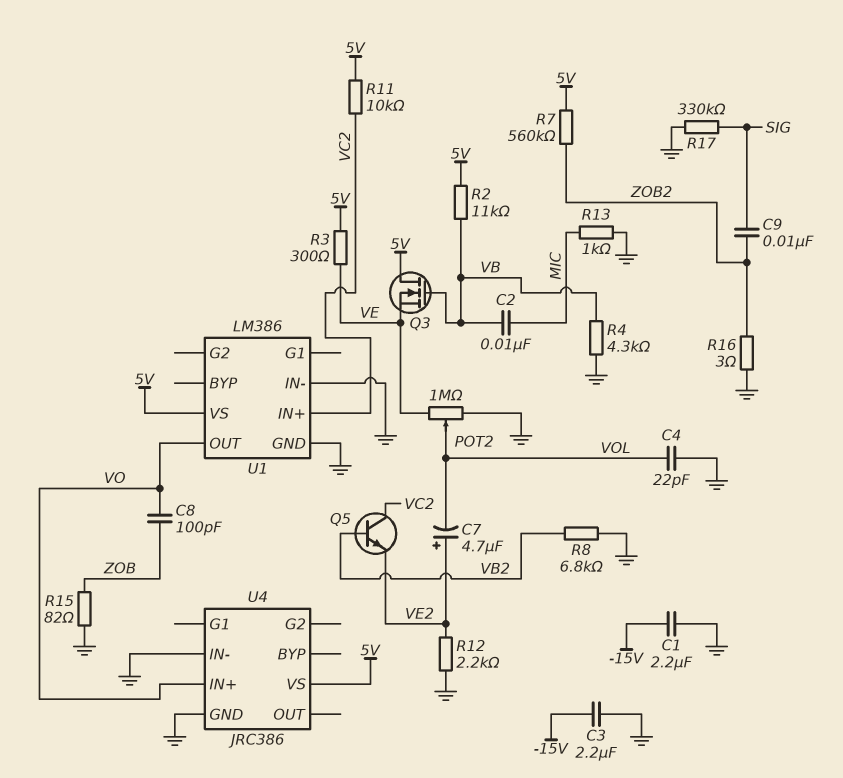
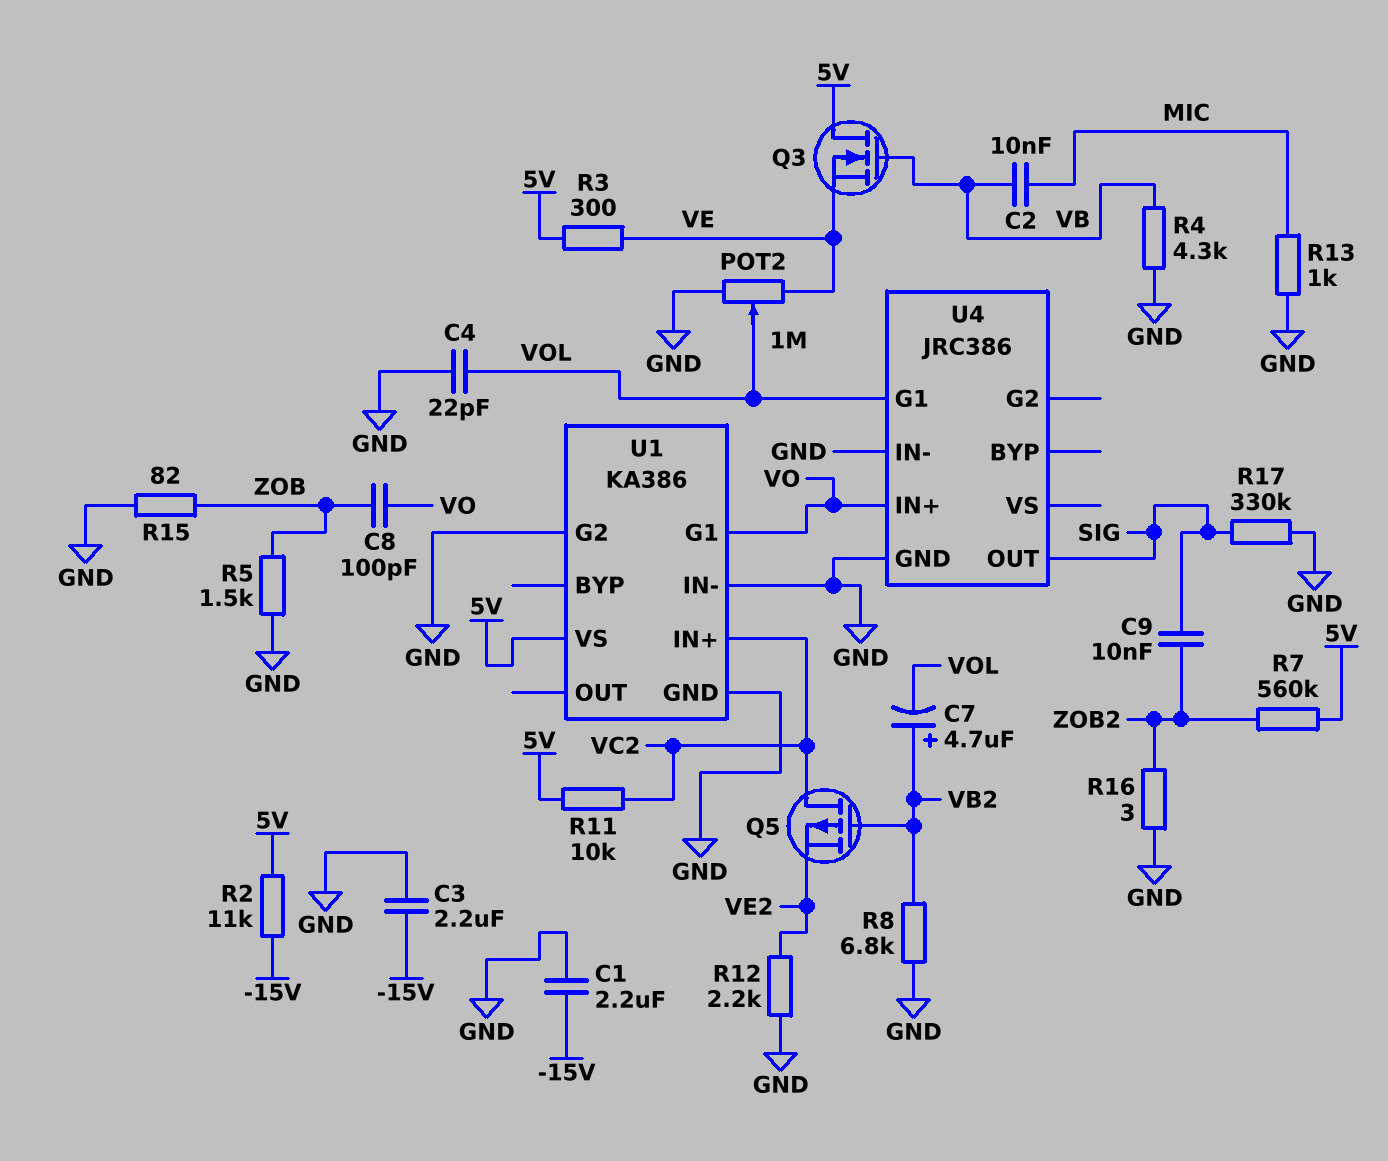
C7: 4.7uF (plus VE2, minus VOL) -> 4.7uF (plus VB2, minus VOL)
Q5: NPN (B VB2, C VC2, E VE2) -> PMOS (G VB2, D VC2, S VE2)
R2: 11k (5V, VB) -> 11k (-15V, 5V)
R5: none -> 1.5k (GND, ZOB)
U1: LM386 -> KA386
U1 pin G1: none -> VO
U1 pin G2: none -> GND
U1 pin OUT: VO -> none
U4 pin G1: none -> VOL
U4 pin OUT: none -> SIG
U4 pin VS: 5V -> none

